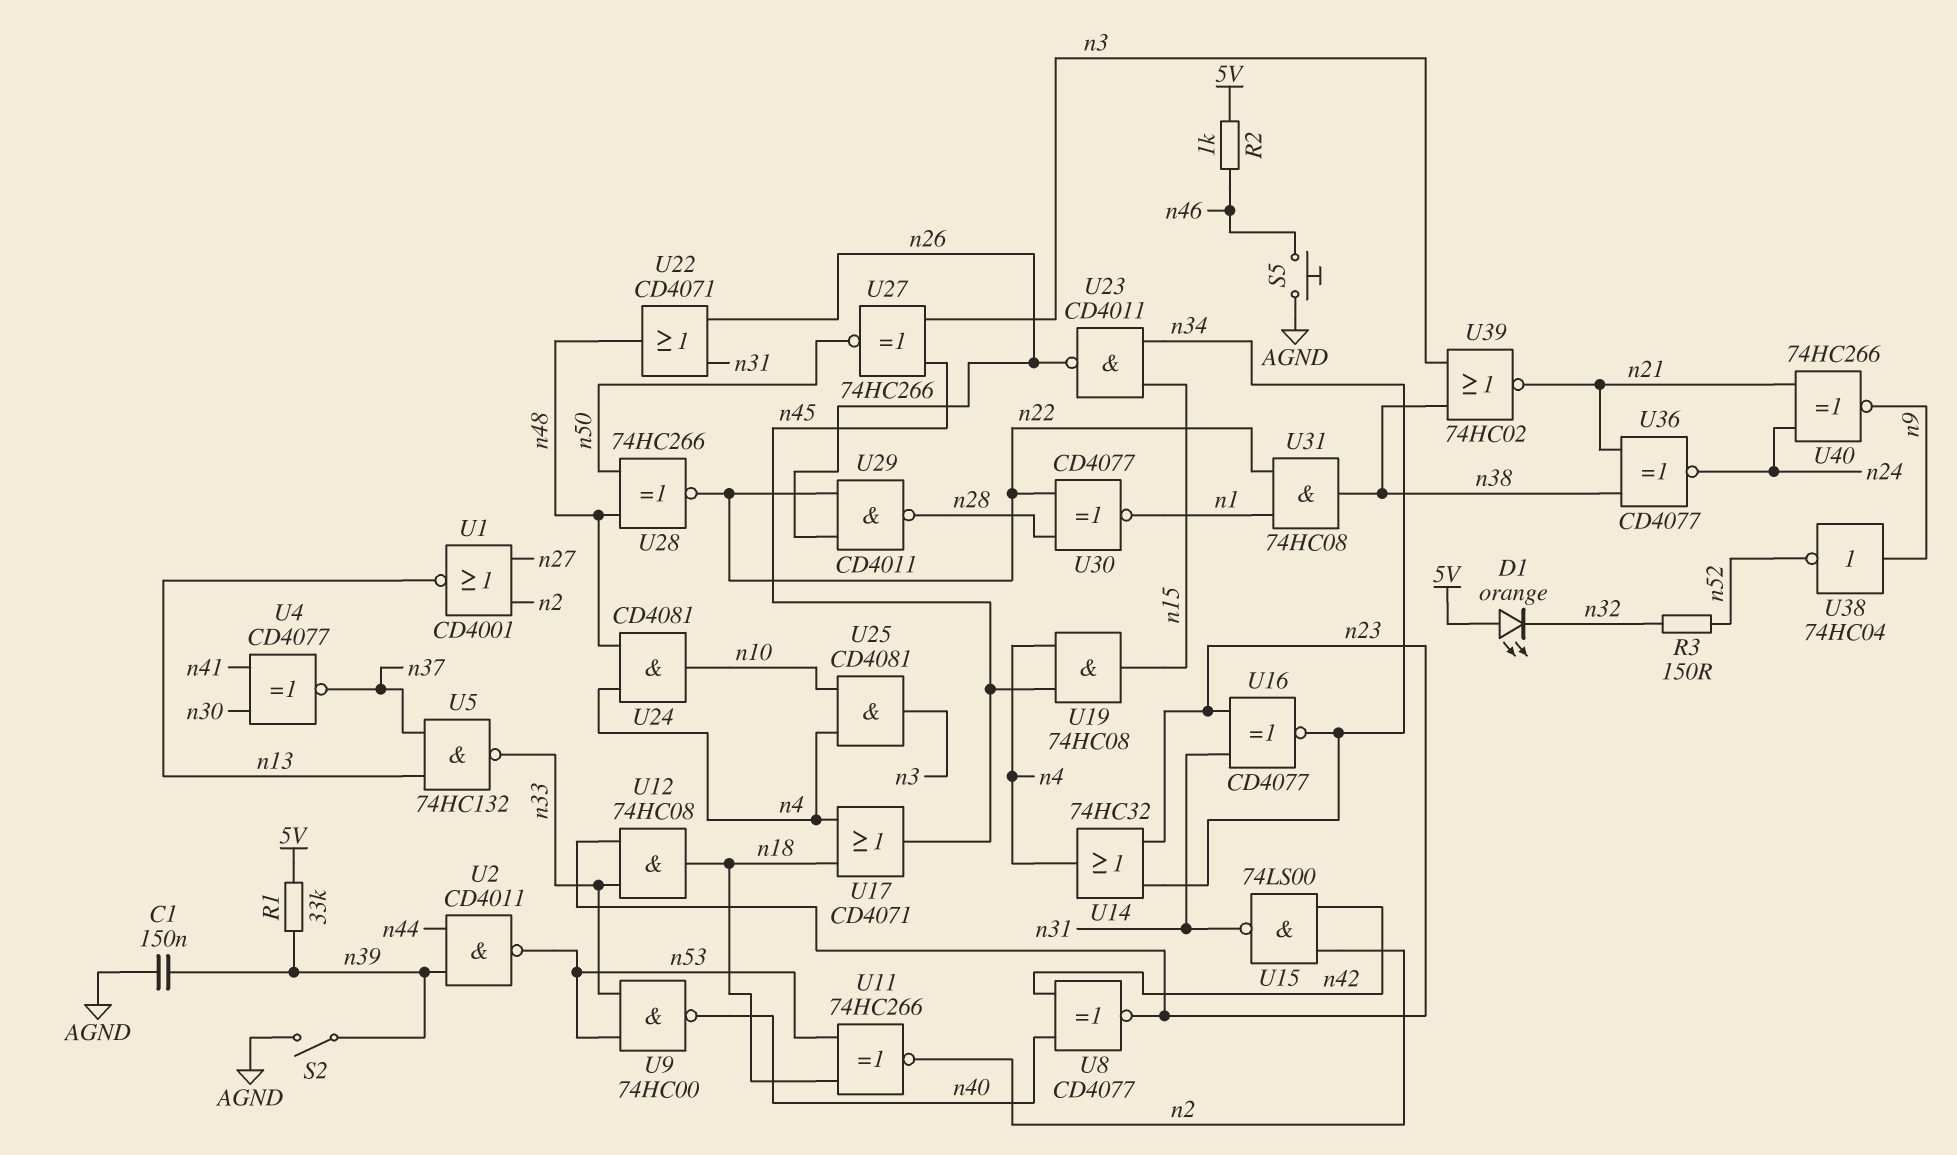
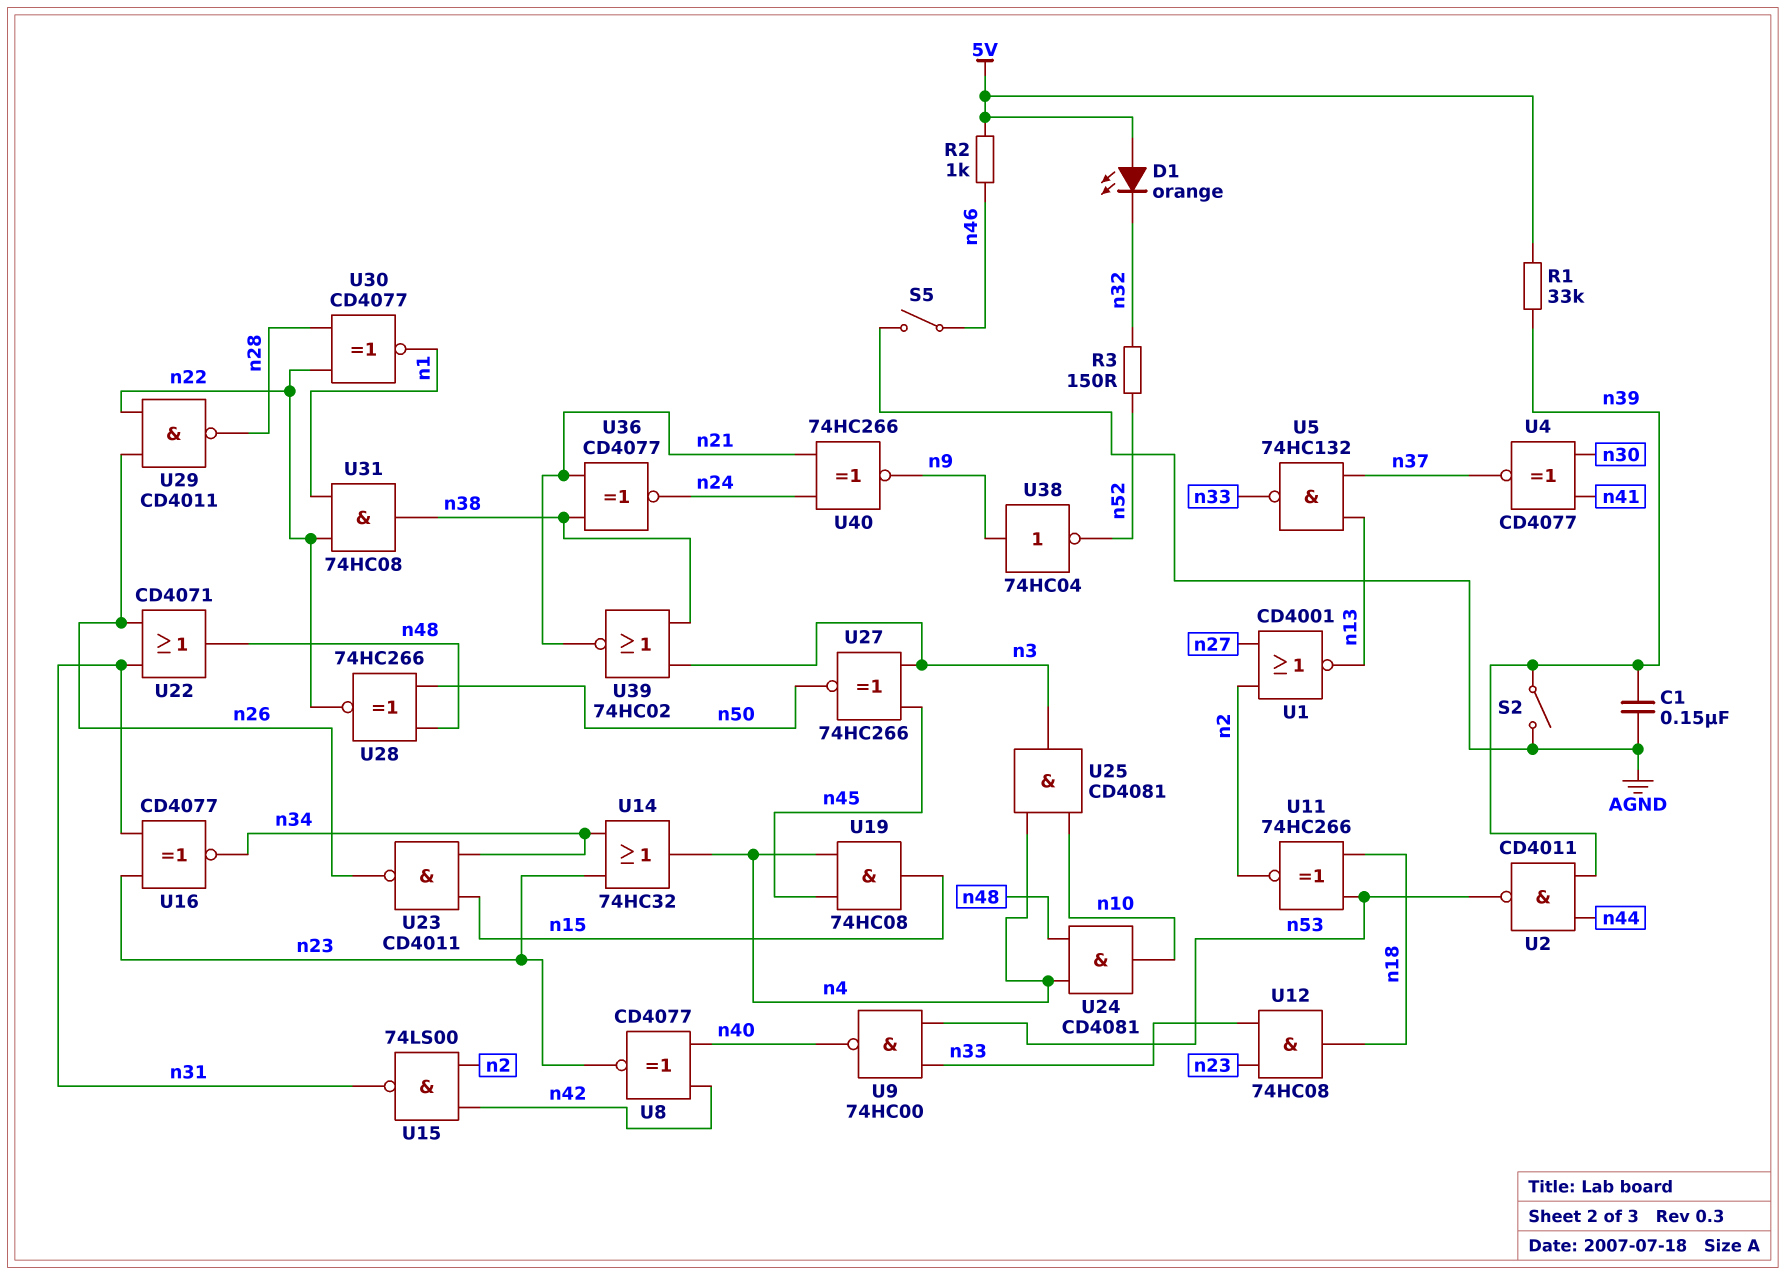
S5: button (AGND, n46) -> switch (AGND, n46)
U17: OR CD4071 (in n4, in n18, out n45) -> none

